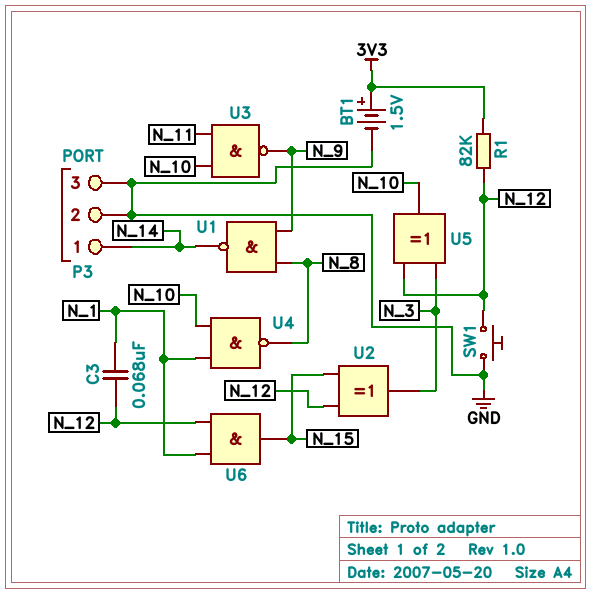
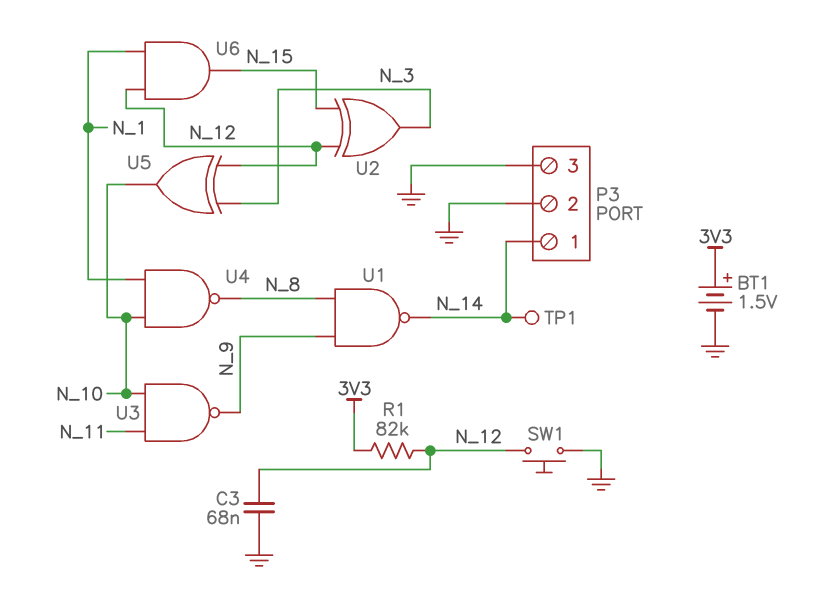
C3: 68nF (N_1, N_12) -> 68nF (GND, N_12)
TP1: none -> test point (N_14)

